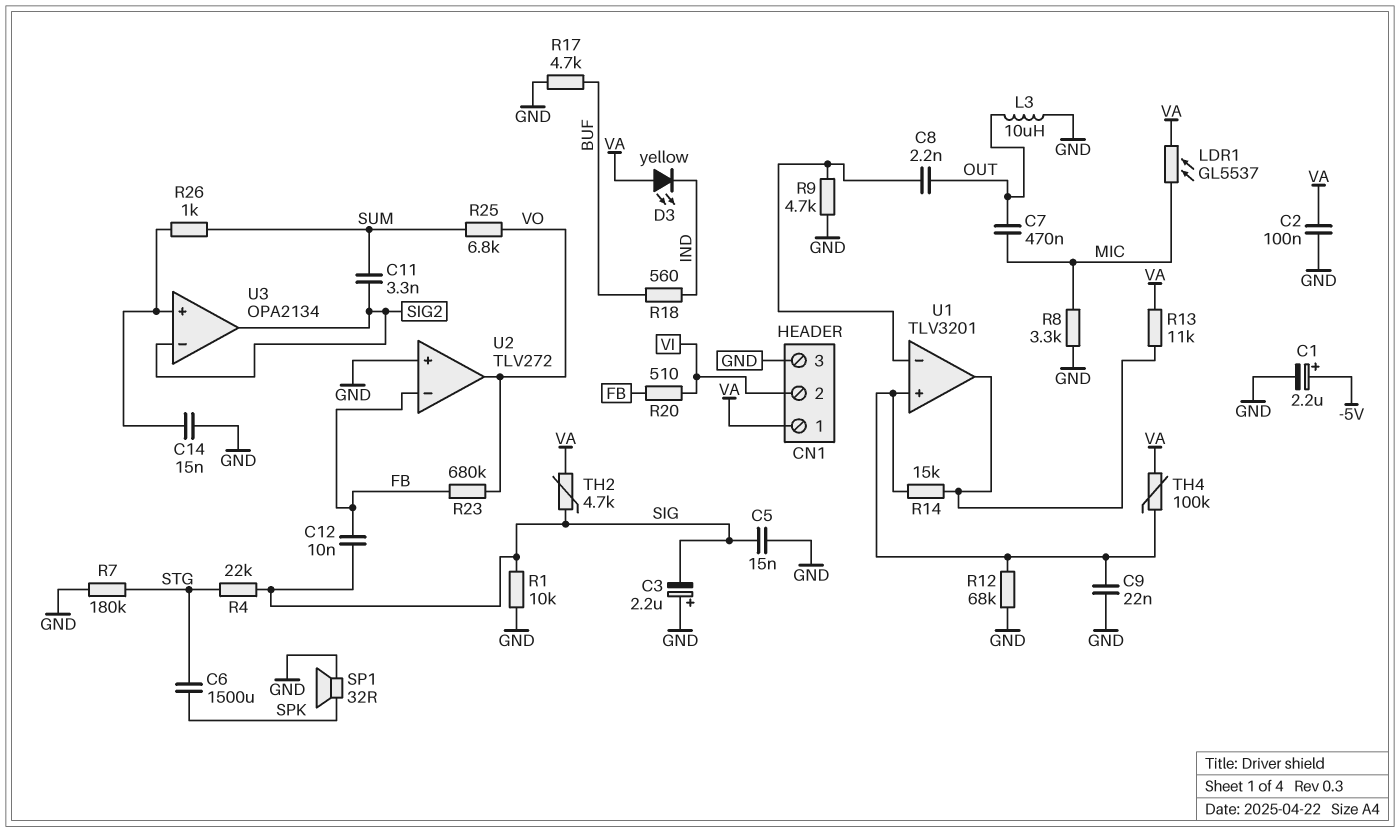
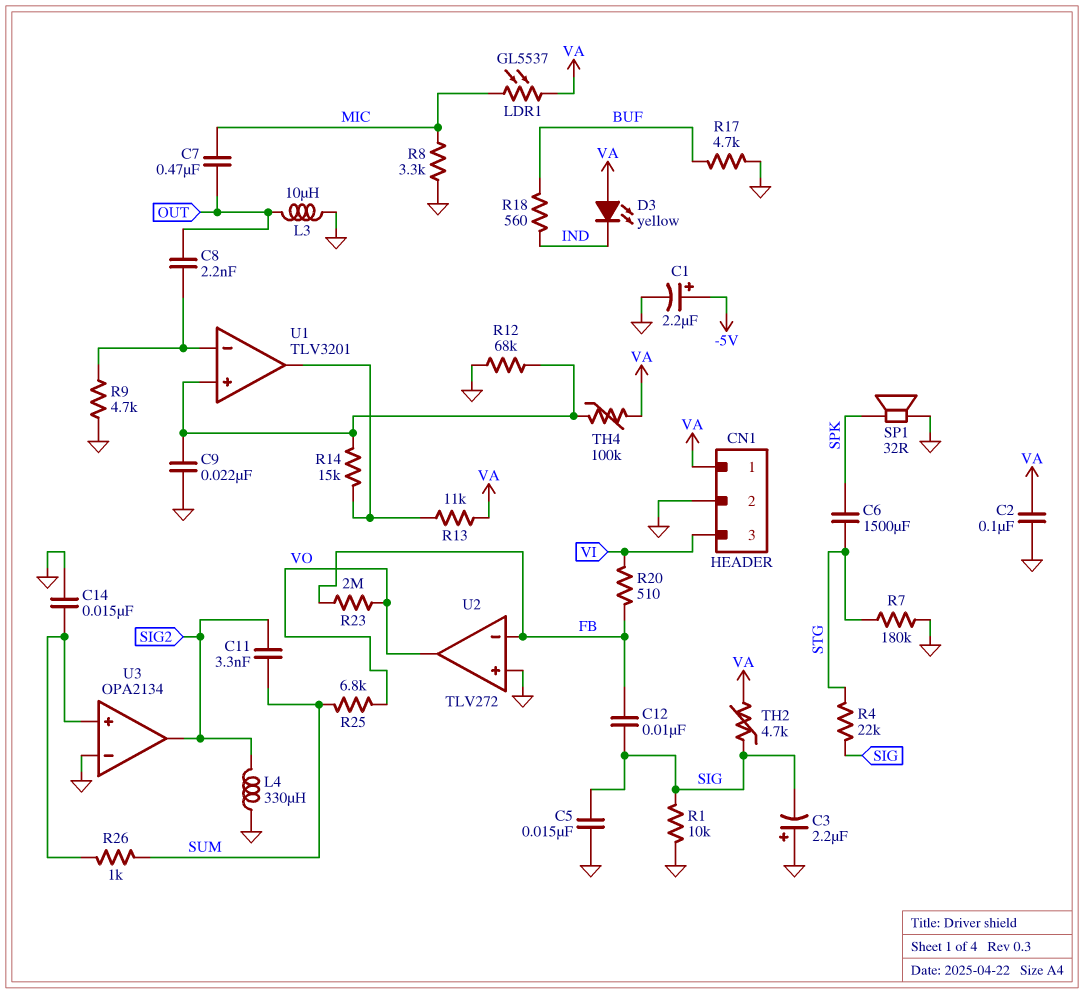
CN1 pin 2: VI -> GND
CN1 pin 3: GND -> VI
L4: none -> 330uH (GND, SIG2)
R23: 680k (FB, VO) -> 2M (FB, VO)
U3 pin in-: SIG2 -> GND

